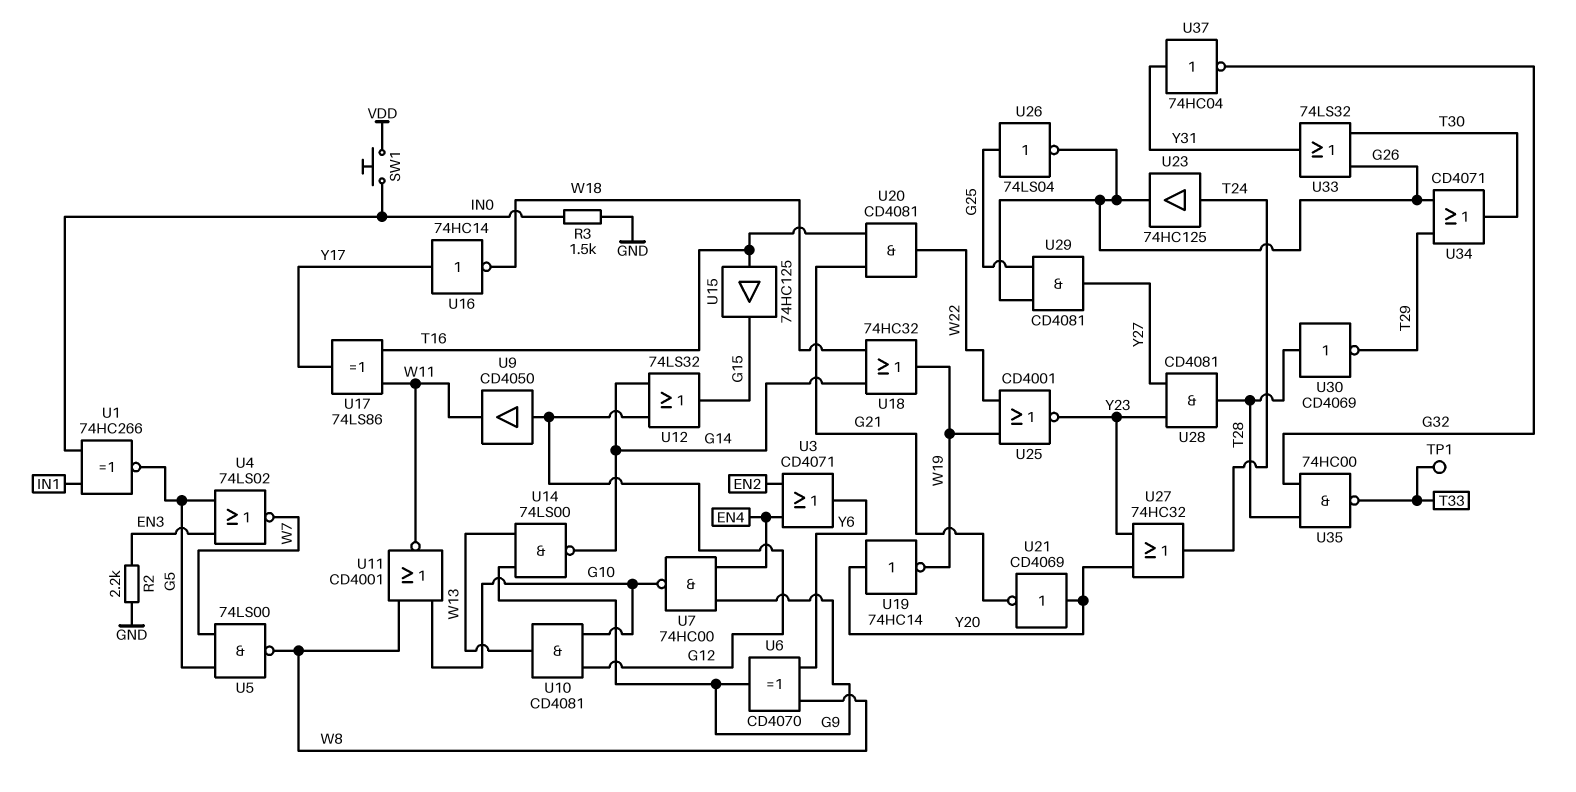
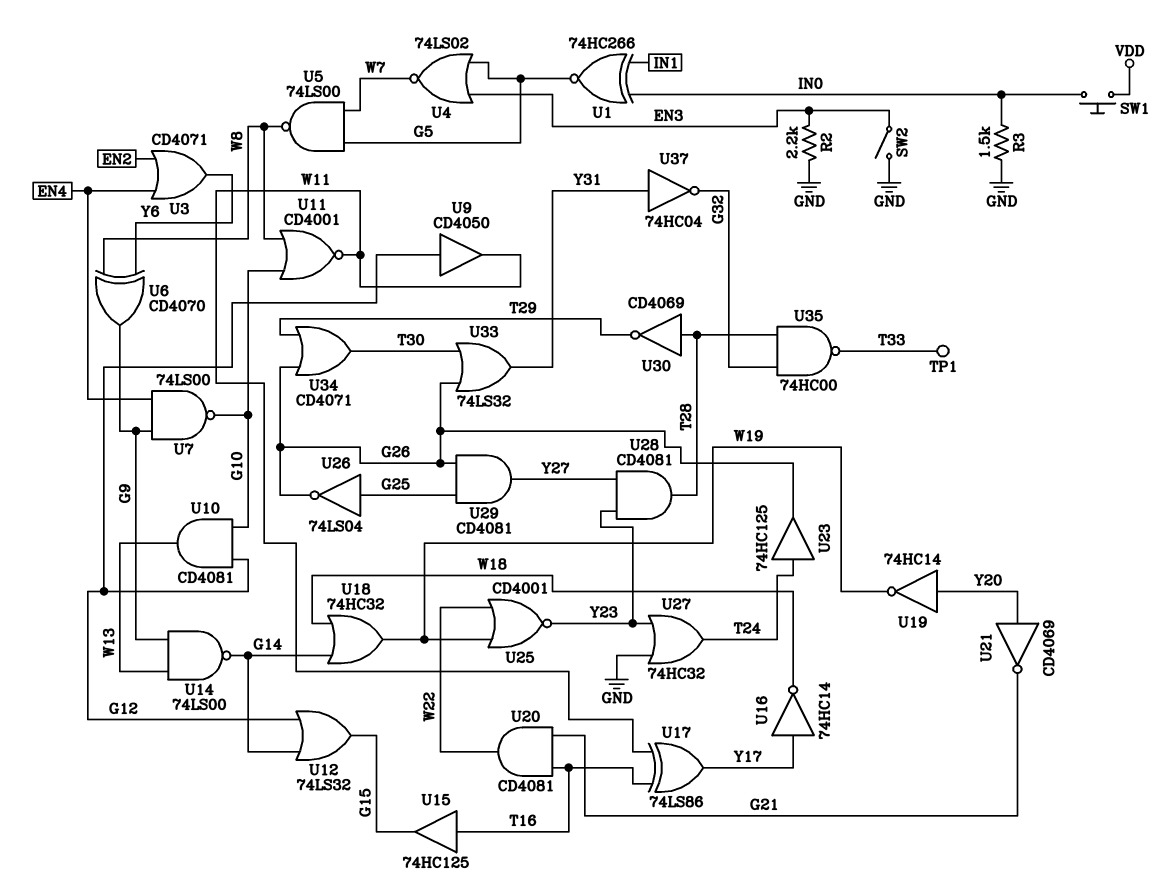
SW2: none -> switch (EN3, GND)
U7: NAND 74HC00 (in EN4, in G9, out G10) -> NAND 74LS00 (in EN4, in G9, out G10)
U27: OR 74HC32 (in Y20, in Y23, out T24) -> OR 74HC32 (in GND, in Y23, out T24)

